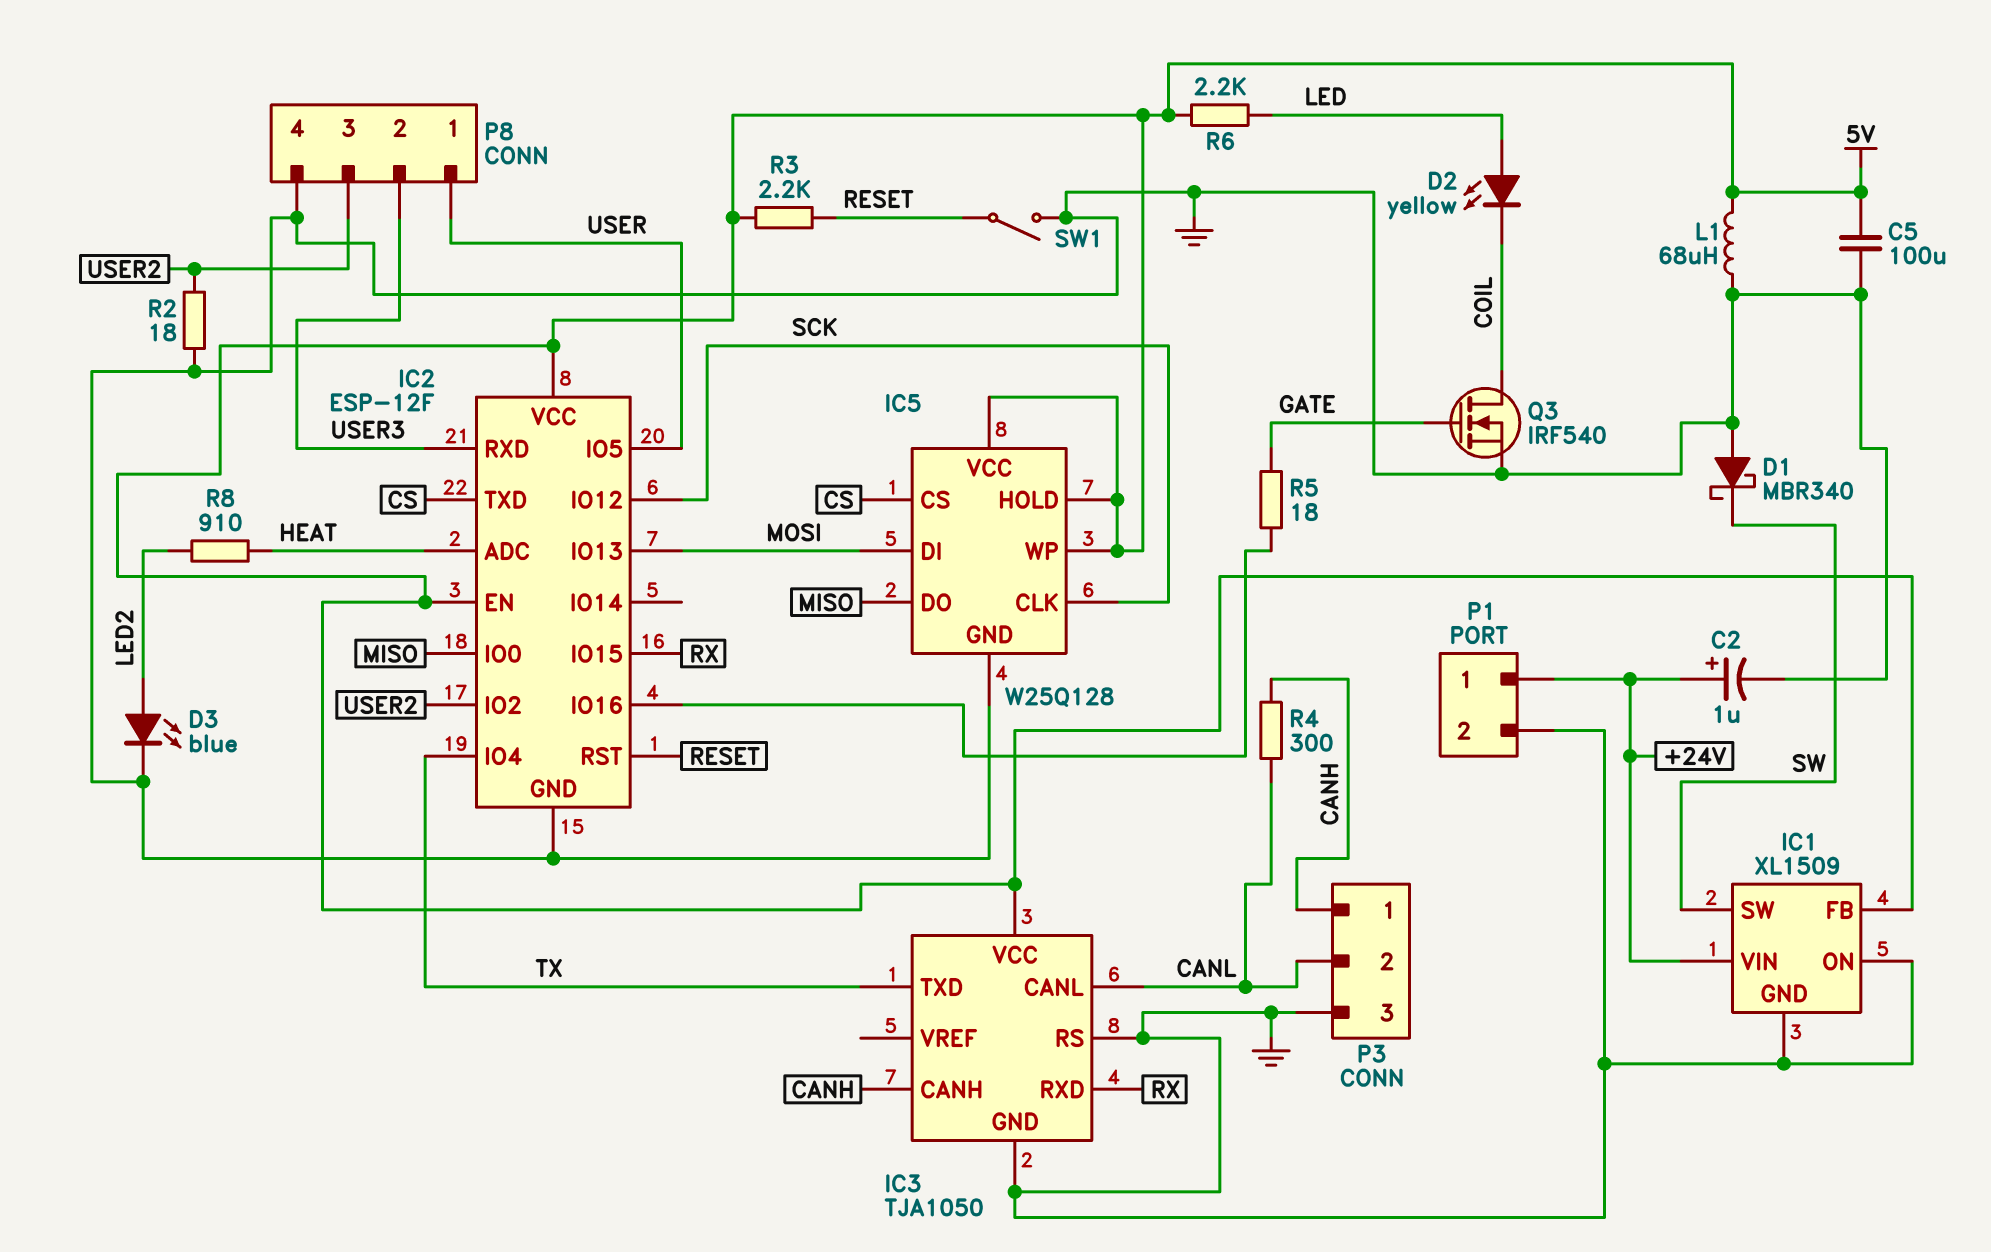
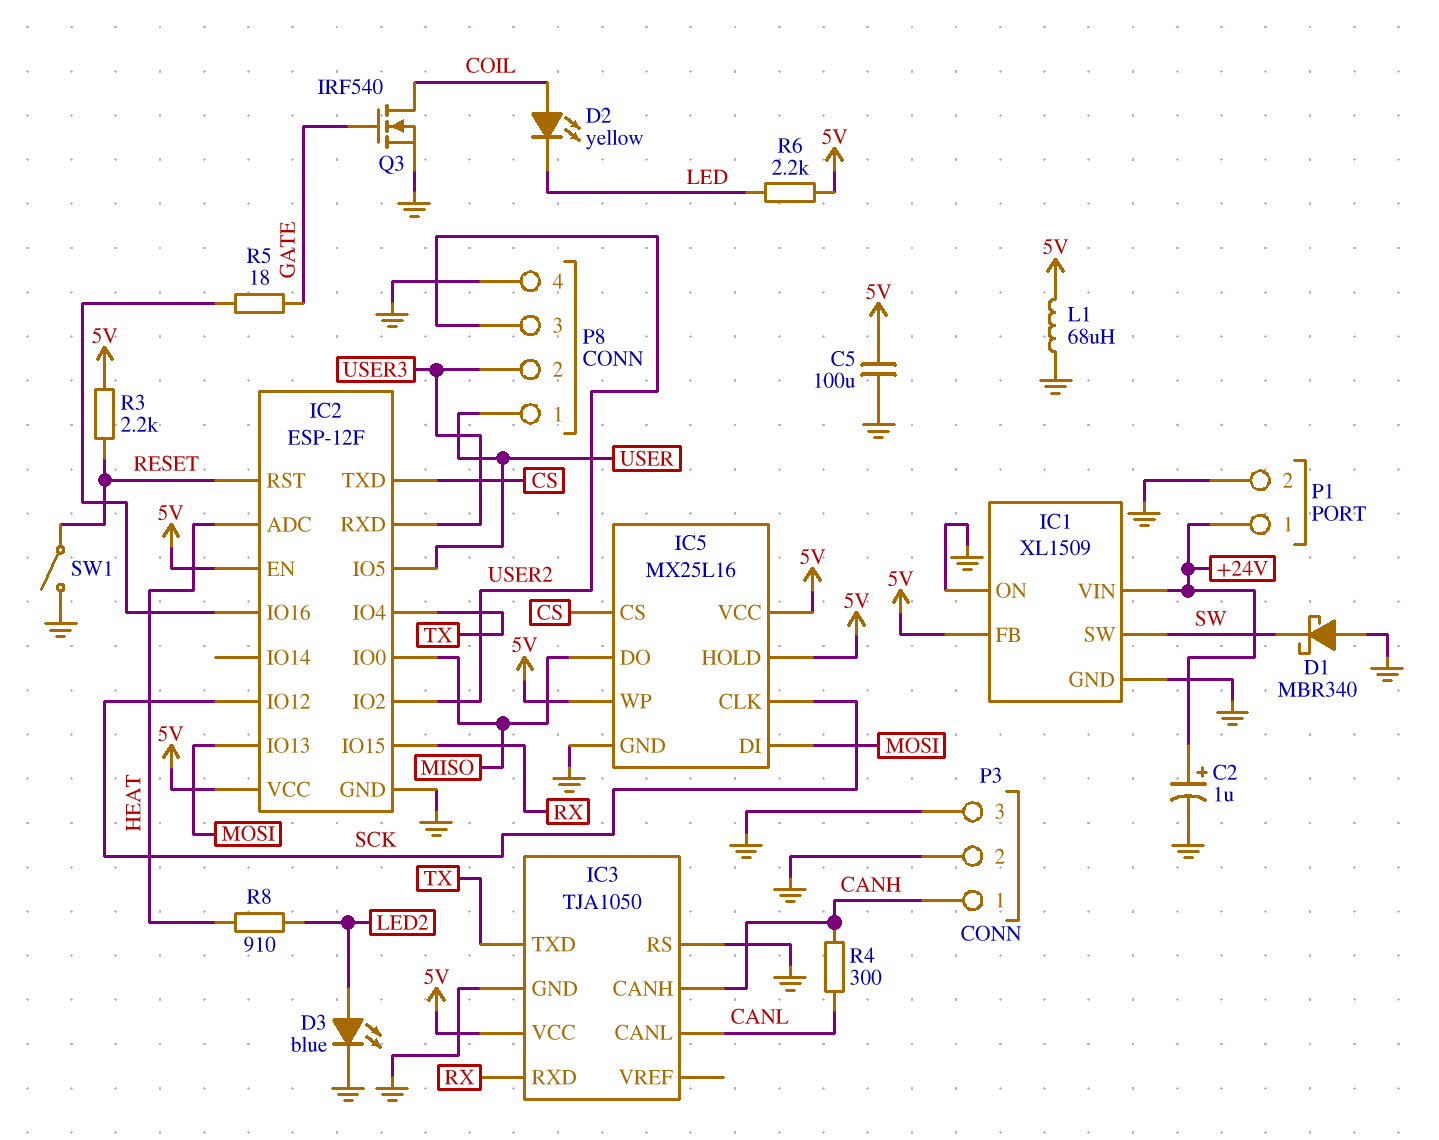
D2: LED yellow (A LED, K COIL) -> LED yellow (A COIL, K LED)
IC5: W25Q128 -> MX25L16
P3 pin 2: CANL -> GND
R2: 18 (GND, USER2) -> none

